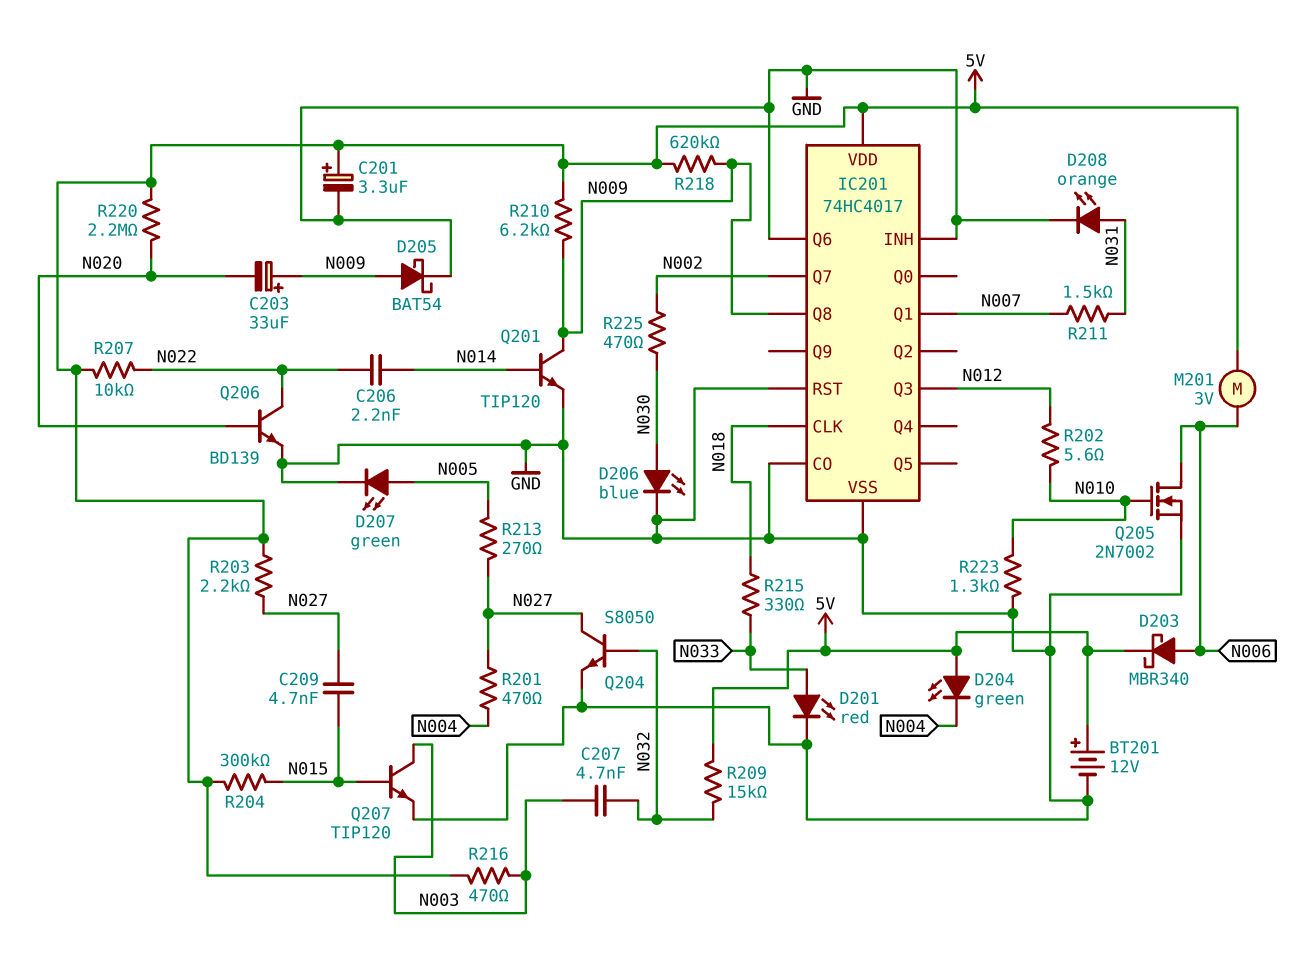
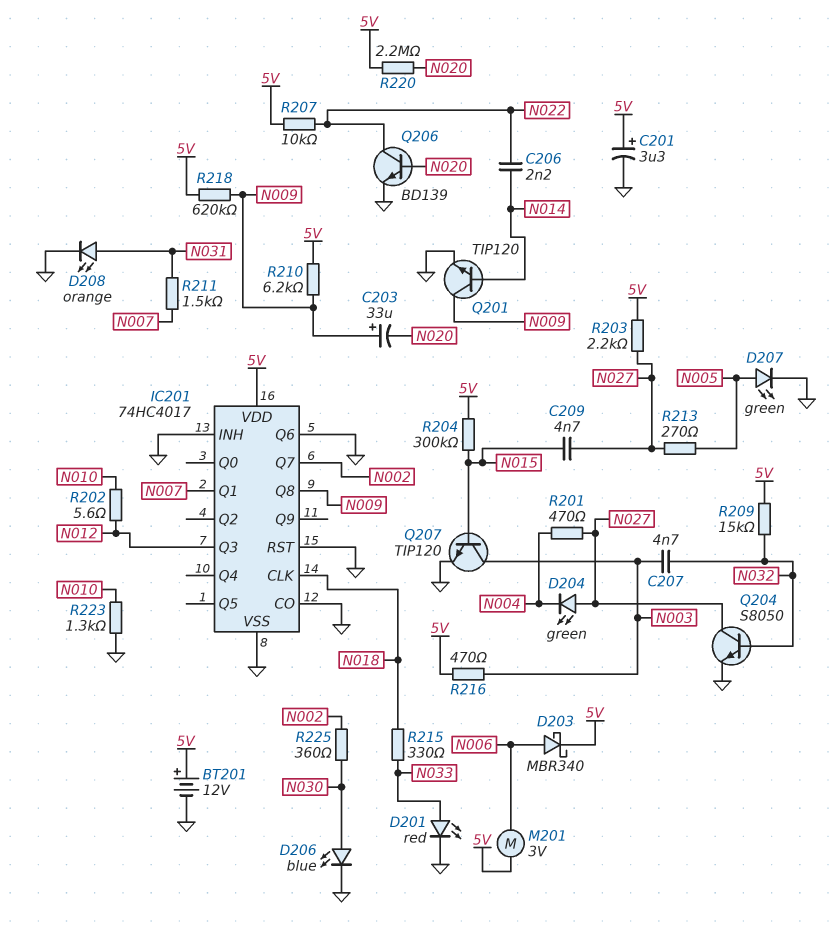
D204: LED green (A 5V, K N004) -> LED green (A N027, K N004)
D205: schottky BAT54 (A N009, K GND) -> none
Q205: NMOS 2N7002 (G N010, D N006, S GND) -> none
R225: 470 (N002, N030) -> 360 (N002, N030)

